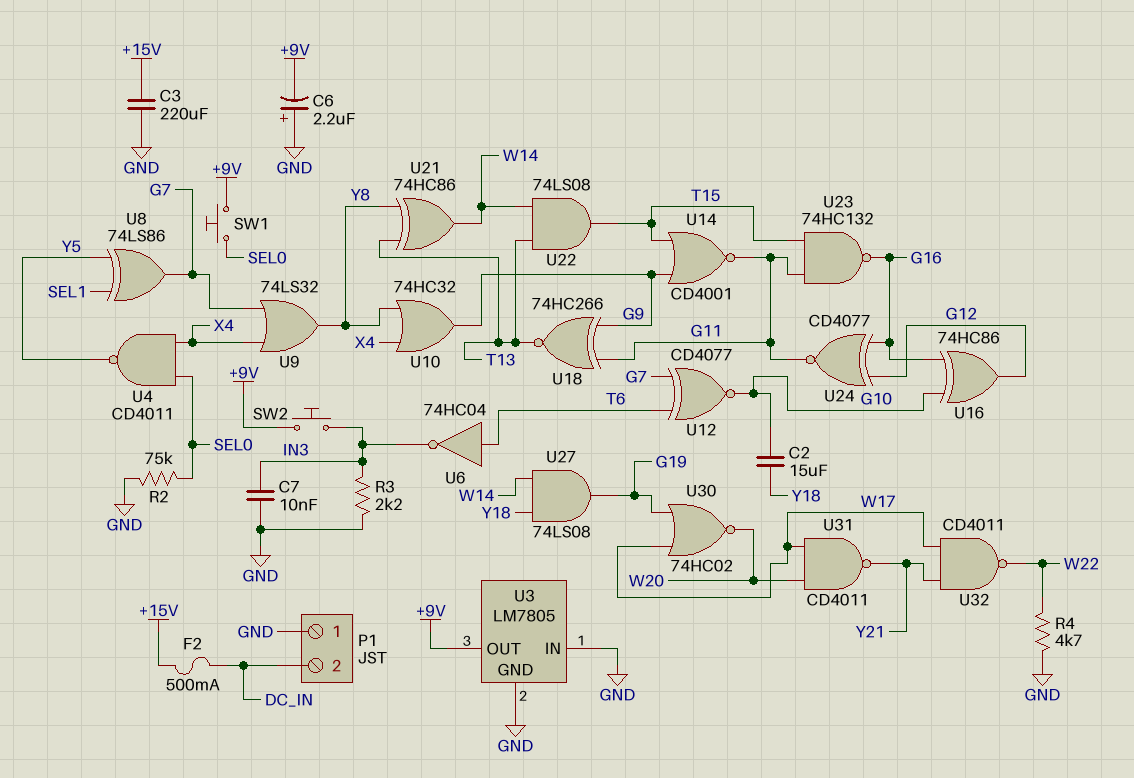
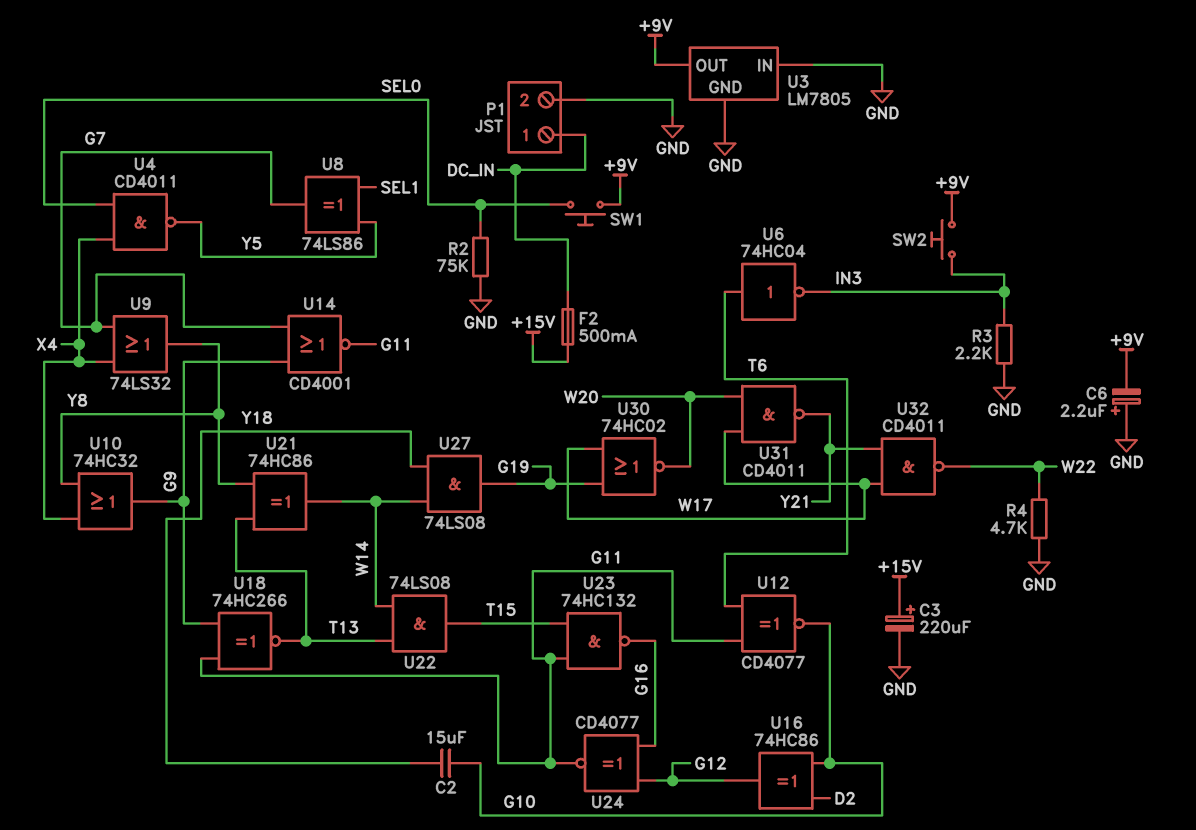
C3: 220uF (+15V, GND) -> 220uF (plus +15V, minus GND)
C7: 10nF (GND, IN3) -> none
P1 pin 1: GND -> DC_IN
P1 pin 2: DC_IN -> GND
U12: XNOR CD4077 (in G7, in T6, out G10) -> XNOR CD4077 (in G11, in T6, out G10)
U14: NOR CD4001 (in G9, in T15, out G11) -> NOR CD4001 (in G7, in G9, out G11)
U16: XOR 74HC86 (in G10, in G16, out G12) -> XOR 74HC86 (in D2, in G10, out G12)

